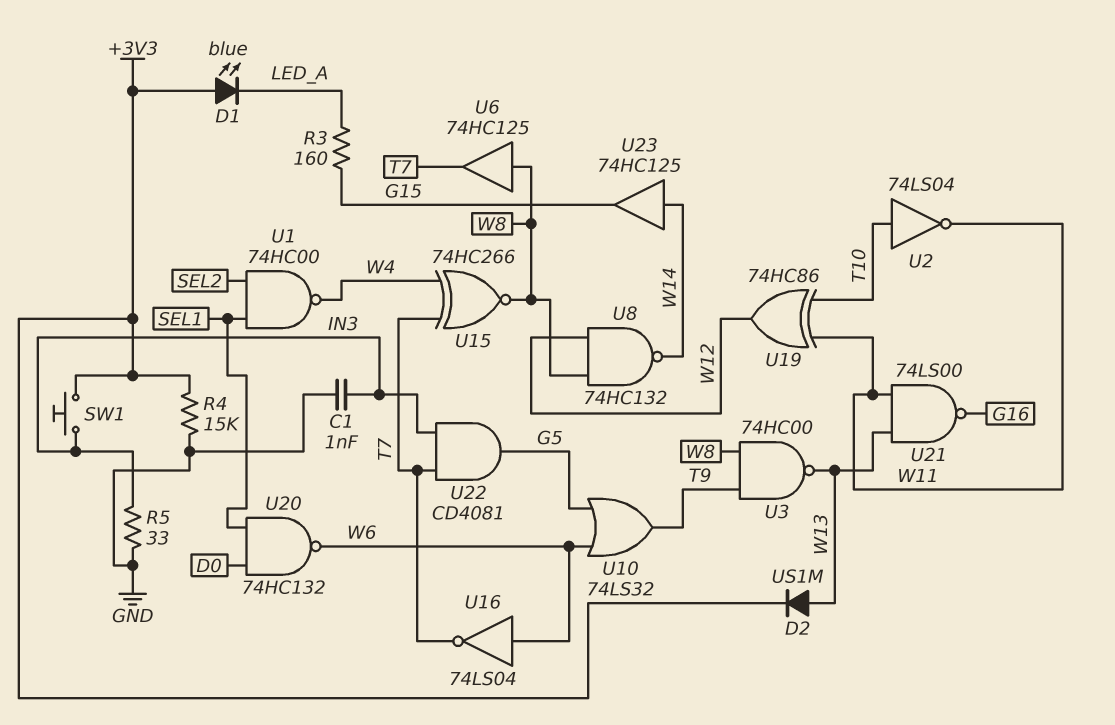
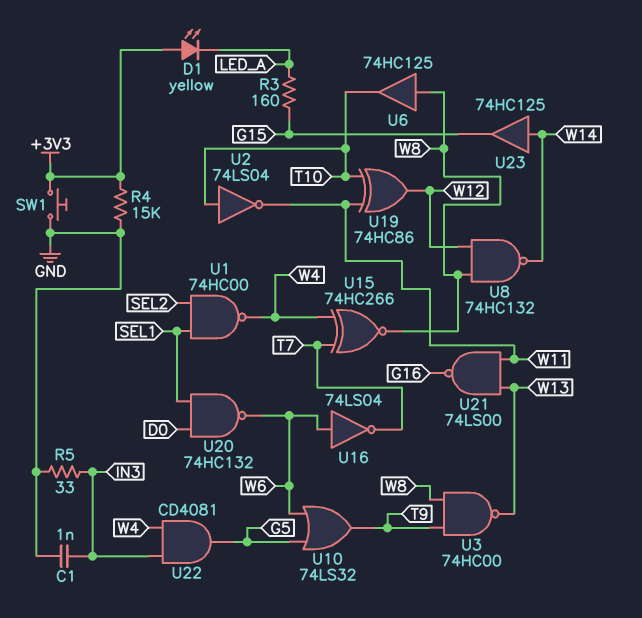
D1: LED blue (A +3V3, K LED_A) -> LED yellow (A +3V3, K LED_A)
D2: diode US1M (A W13, K +3V3) -> none
SW1: button (+3V3, IN3) -> button (+3V3, GND)
U6: buffer 74HC125 (in W8, out T7) -> buffer 74HC125 (in W8, out T10)
U22: AND CD4081 (in IN3, in T7, out G5) -> AND CD4081 (in IN3, in W4, out G5)

